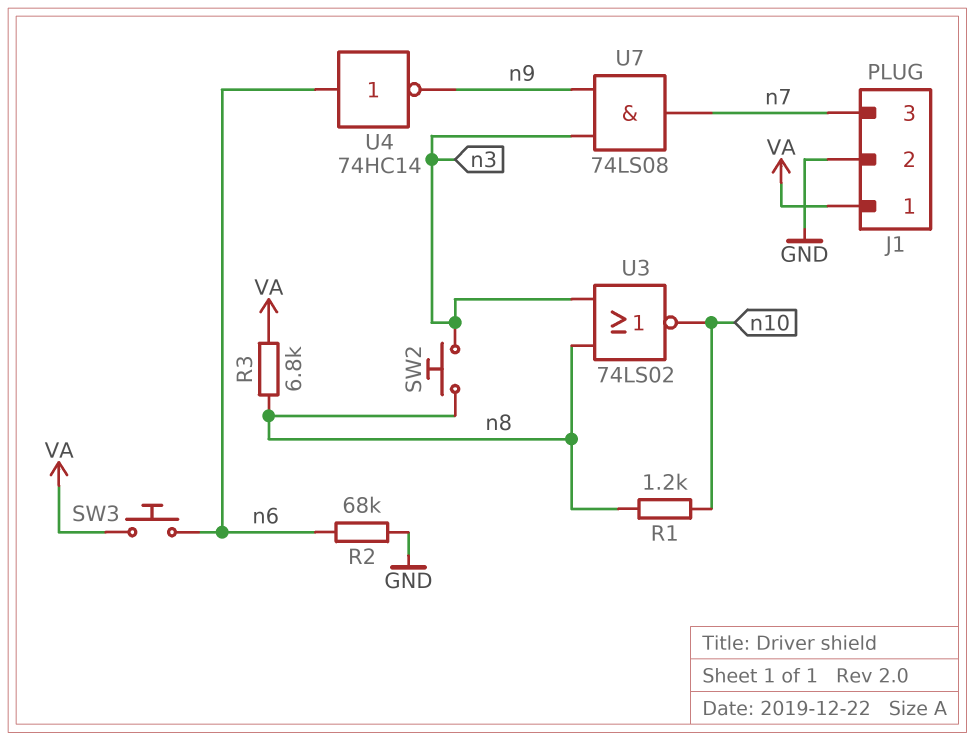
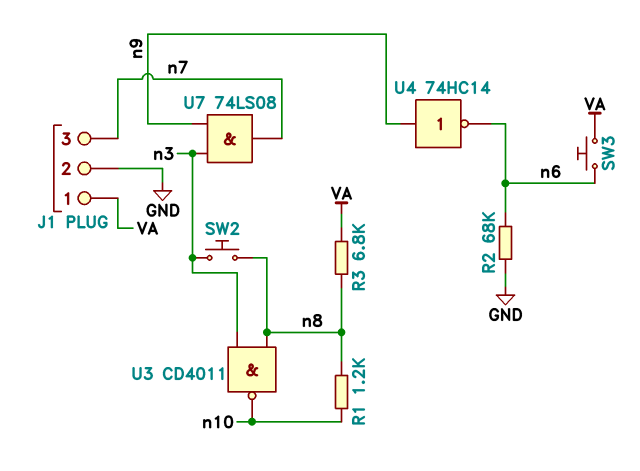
U3: NOR 74LS02 (in n3, in n8, out n10) -> NAND CD4011 (in n3, in n8, out n10)
U4: NOT 74HC14 (in n6, out n9) -> NOT 74HC14 (in n9, out n6)

